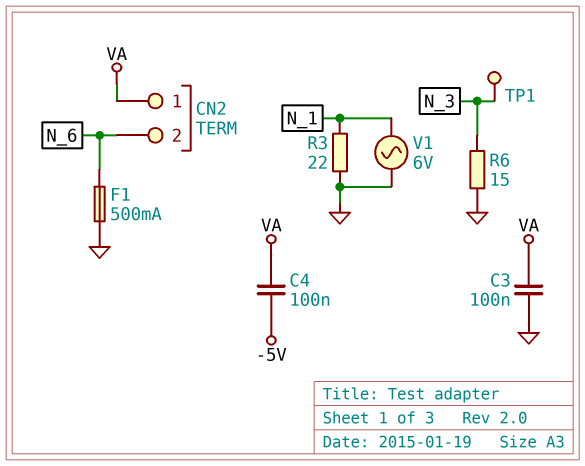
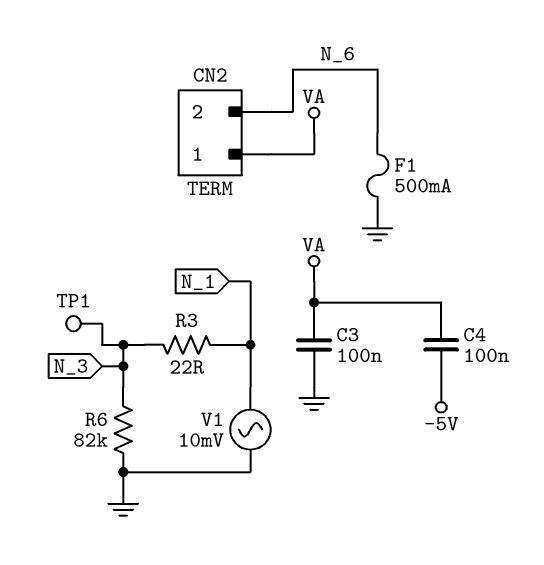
R3: 22 (GND, N_1) -> 22 (N_1, N_3)
R6: 15 (GND, N_3) -> 82k (GND, N_3)
V1: AC 6V (GND, N_1) -> AC 10mV (GND, N_1)

